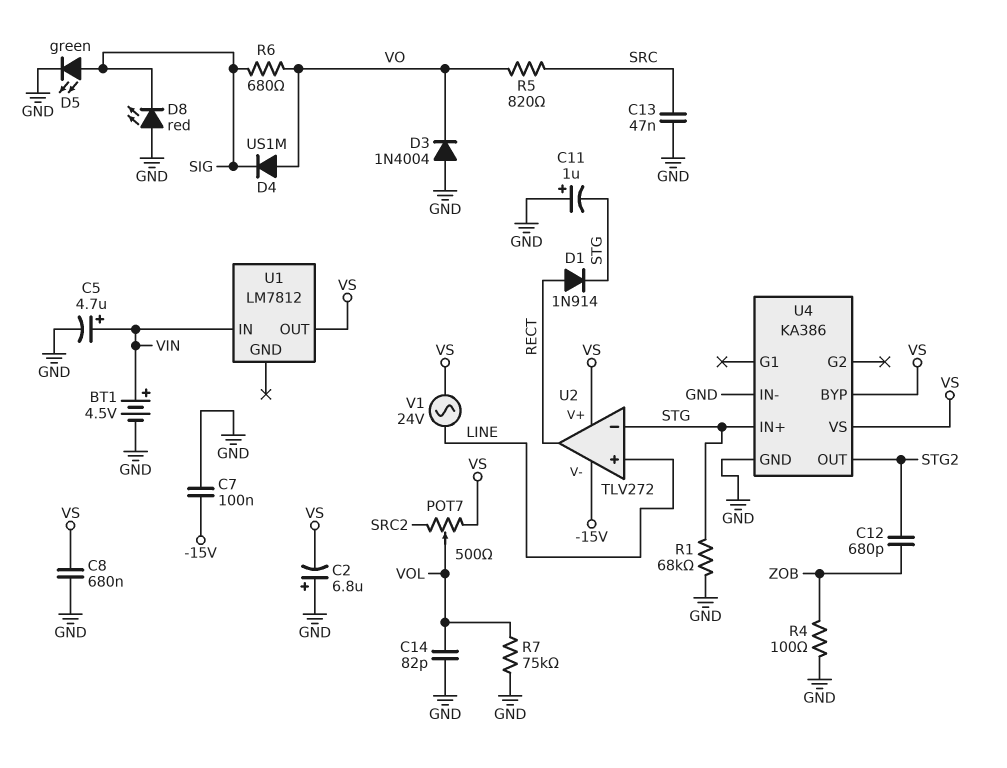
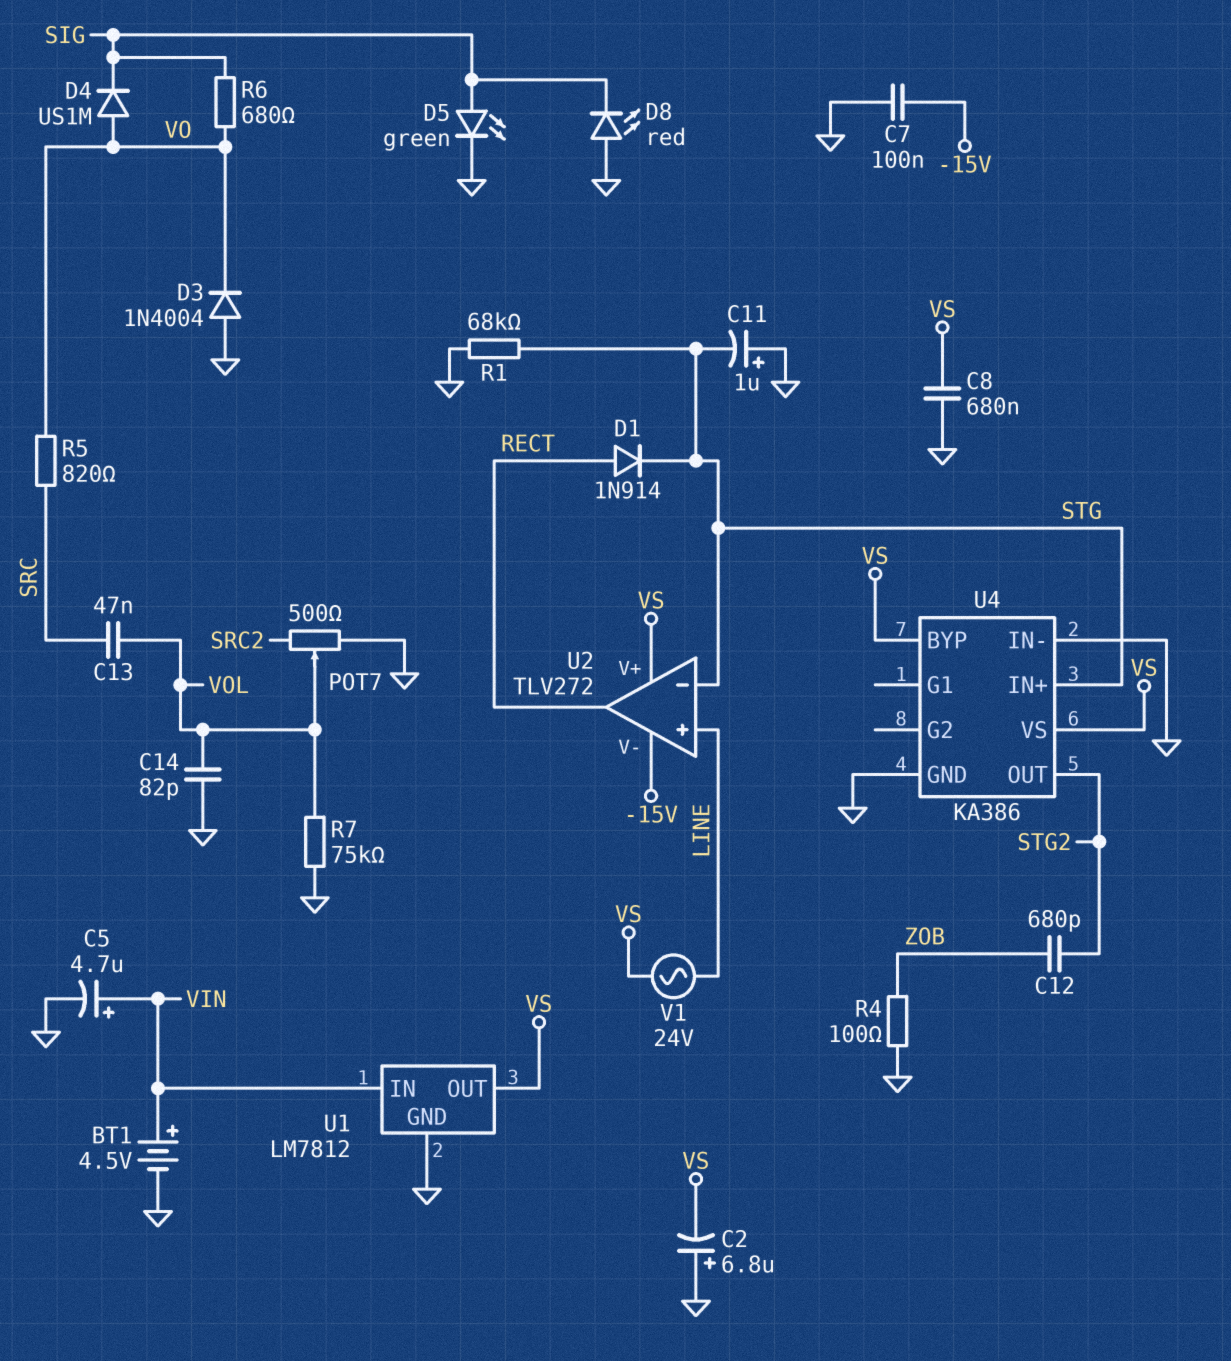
C13: 47nF (GND, SRC) -> 47nF (SRC, VOL)
POT7: 500 (SRC2, VS, wiper VOL) -> 500 (GND, SRC2, wiper VOL)
U1 pin GND: none -> GND

